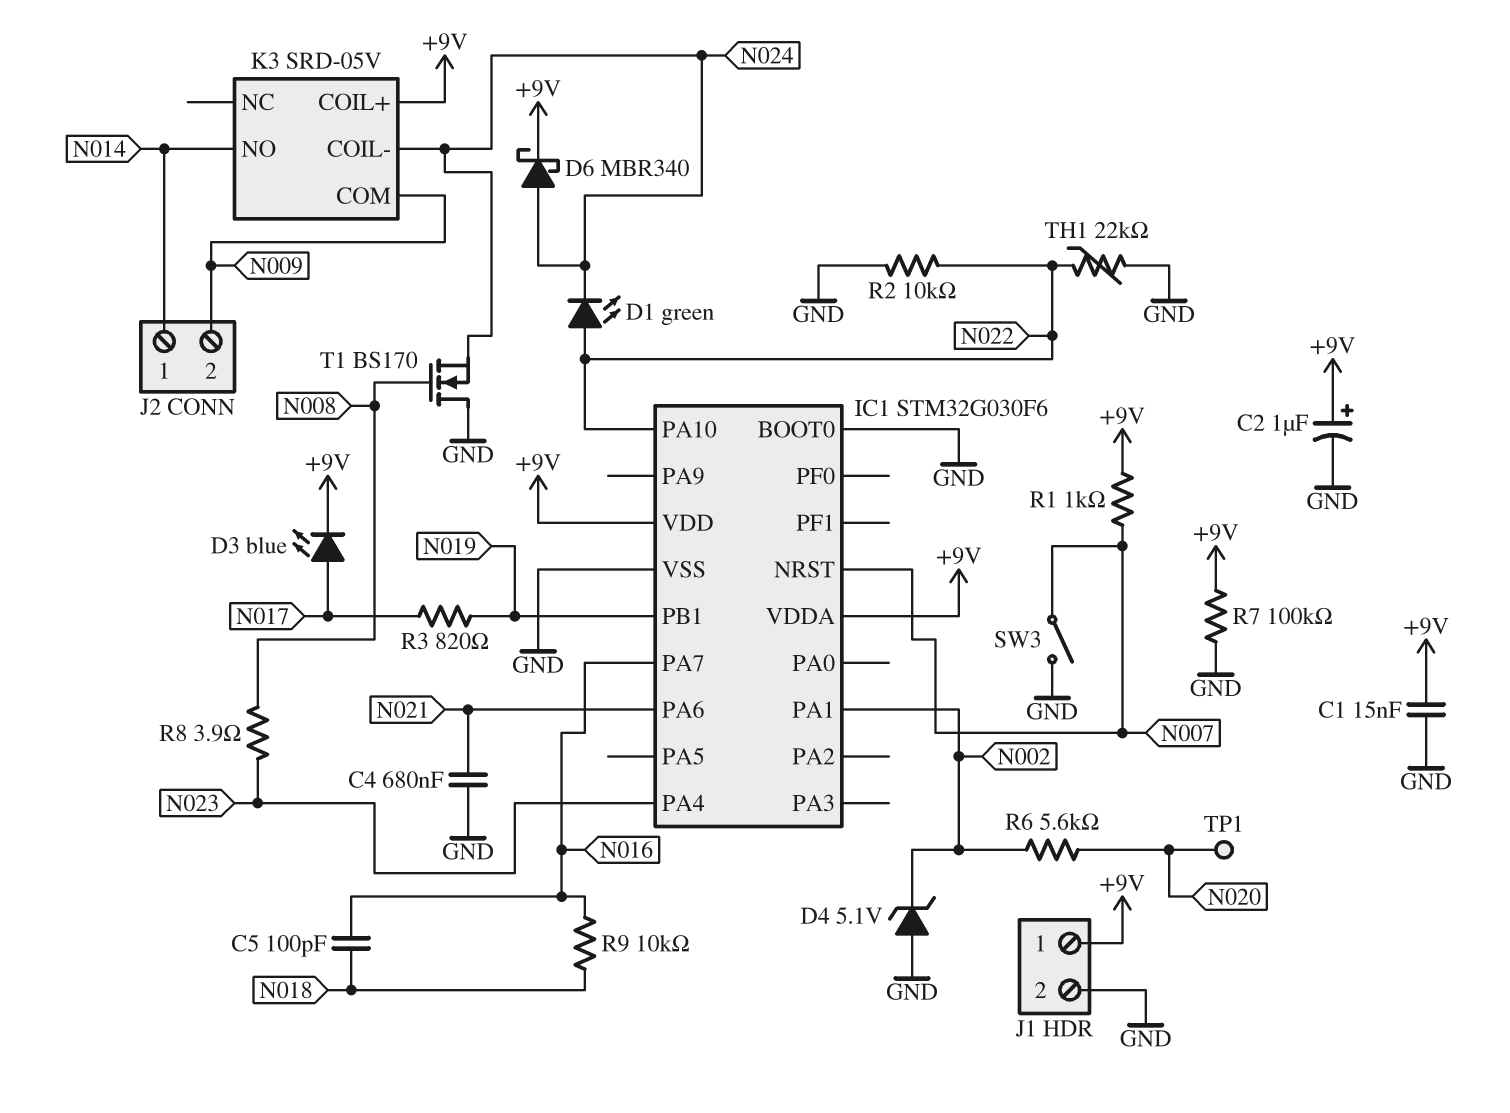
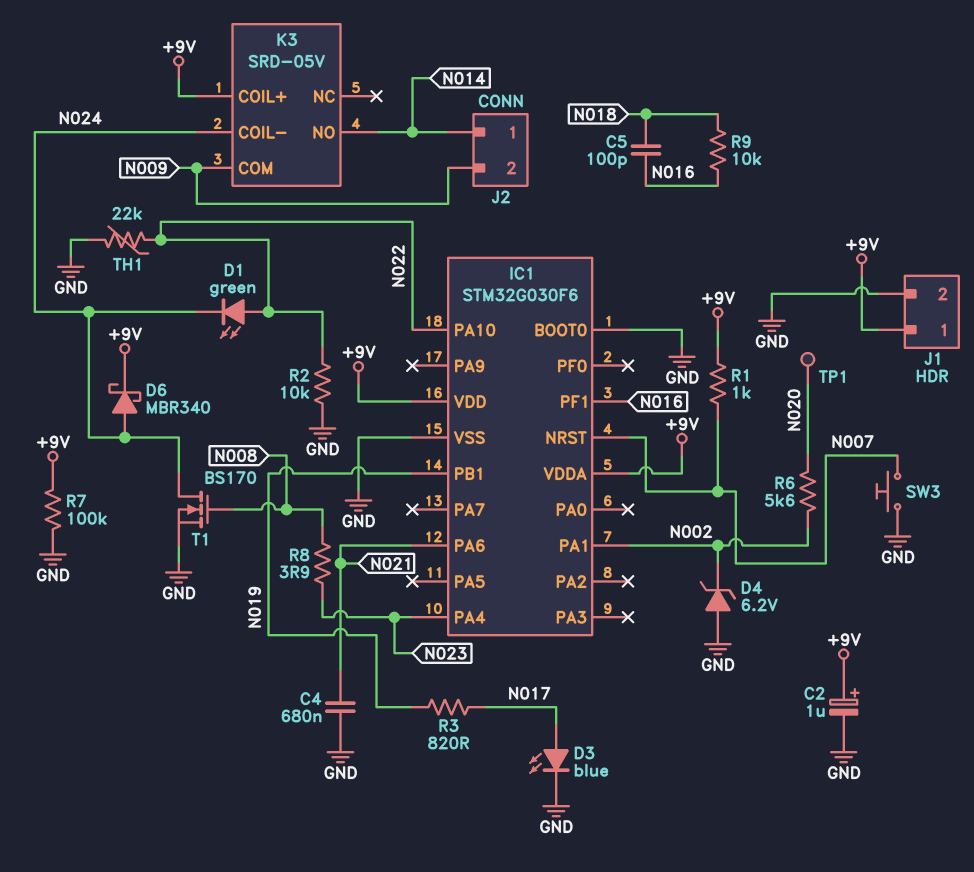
C1: 15nF (+9V, GND) -> none
D3: LED blue (A N017, K +9V) -> LED blue (A N017, K GND)
D4: zener 5.1V (A GND, K N002) -> zener 6.2V (A GND, K N002)
IC1 pin PA7: N016 -> none
IC1 pin PF1: none -> N016
SW3: switch (GND, N007) -> button (GND, N007)
T1: NMOS BS170 (G N008, D GND, S N024) -> NMOS BS170 (G N008, D N024, S GND)

